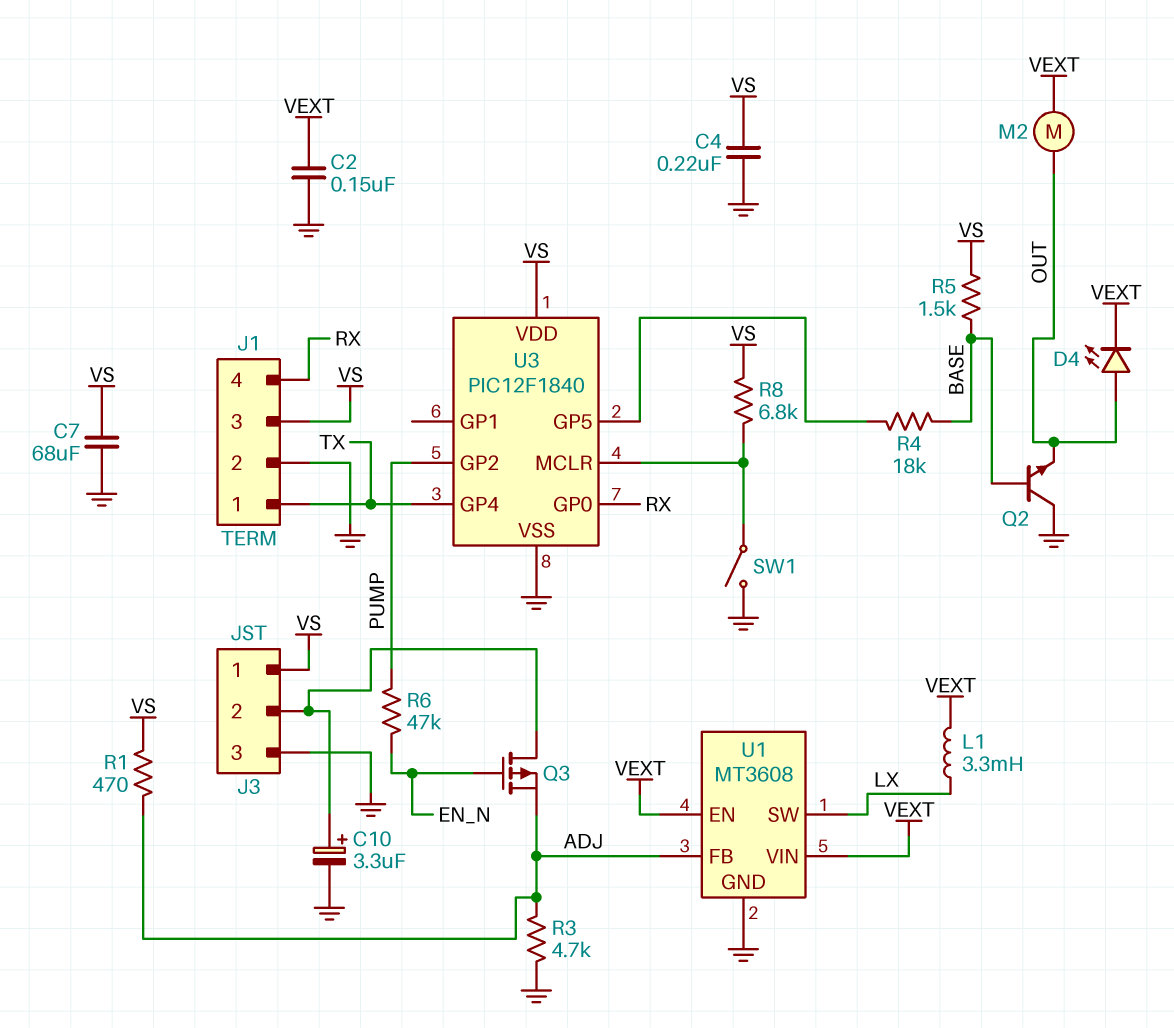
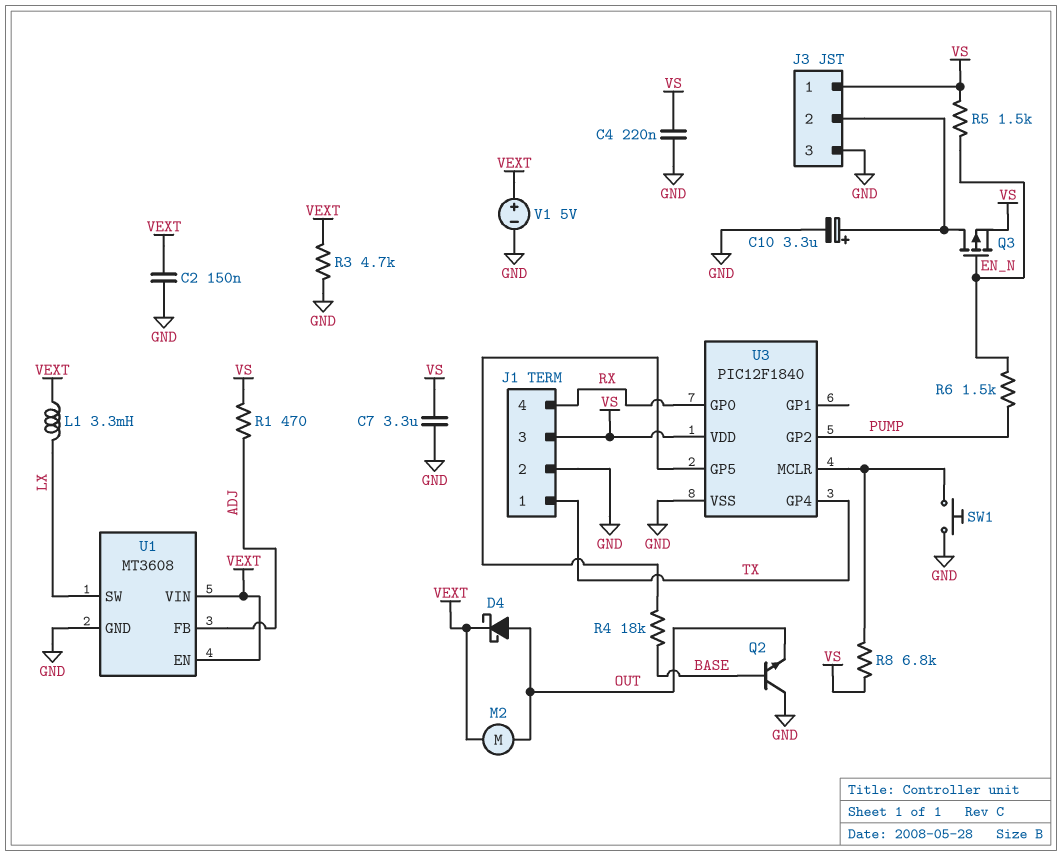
C7: 68uF (GND, VS) -> 3.3uF (GND, VS)
D4: LED (A OUT, K VEXT) -> schottky (A OUT, K VEXT)
Q3: PMOS (G EN_N, D J3/2, S ADJ) -> PMOS (G EN_N, D J3/2, S VS)
R3: 4.7k (ADJ, GND) -> 4.7k (GND, VEXT)
R5: 1.5k (BASE, VS) -> 1.5k (EN_N, VS)
R6: 47k (EN_N, PUMP) -> 1.5k (EN_N, PUMP)
SW1: switch (GND, U3/MCLR) -> button (GND, U3/MCLR)
V1: none -> 5V (plus VEXT, minus GND)

